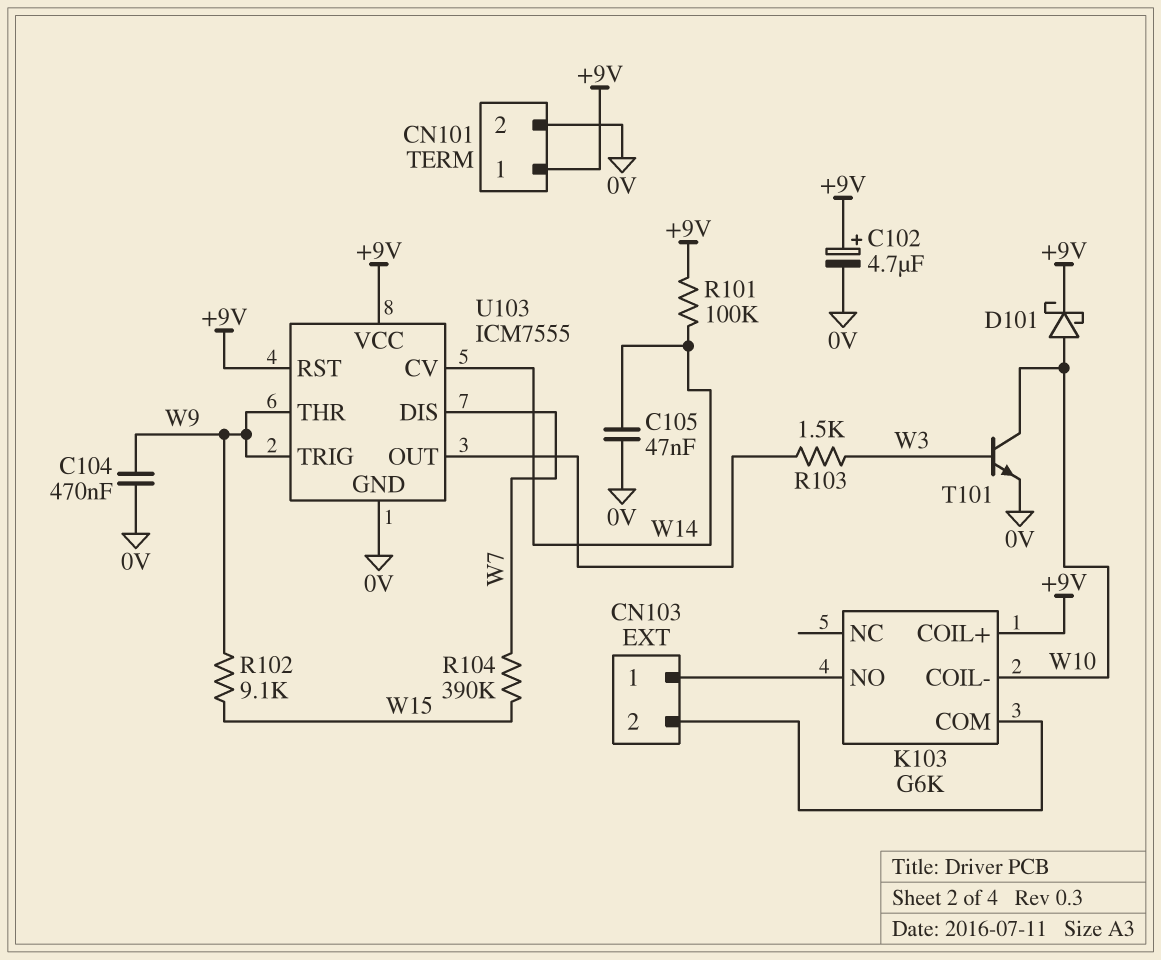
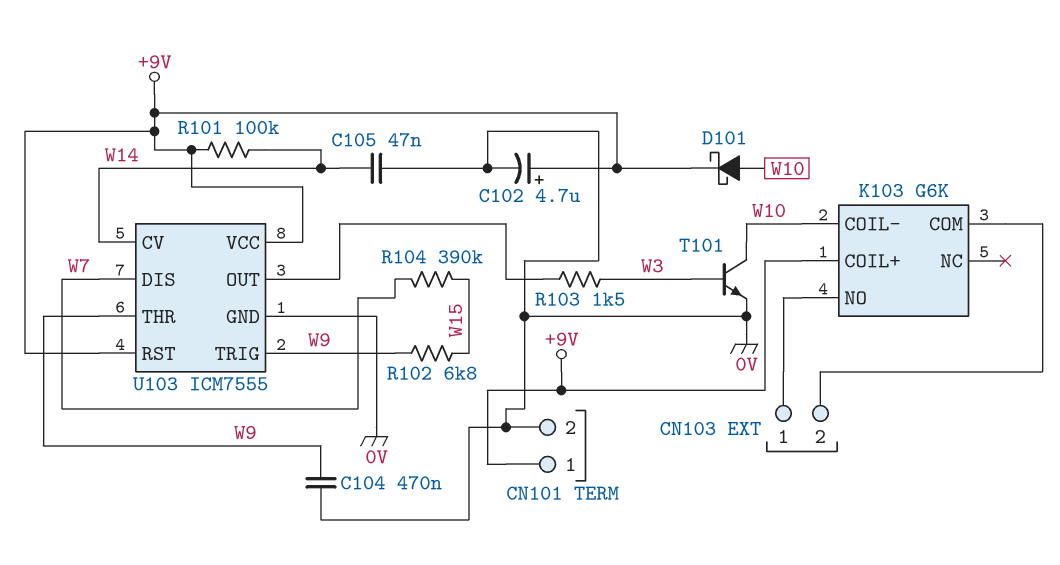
R102: 9.1k (W9, W15) -> 6.8k (W9, W15)

